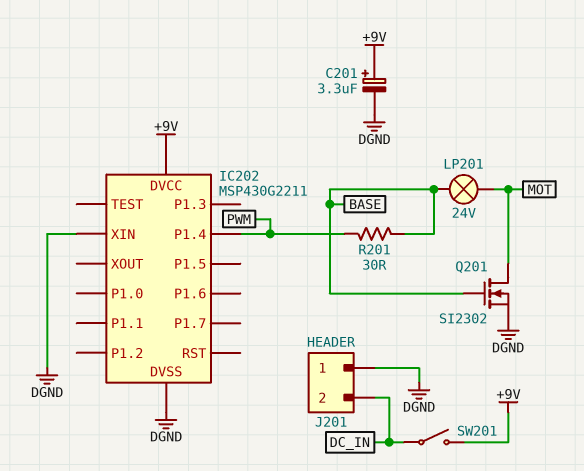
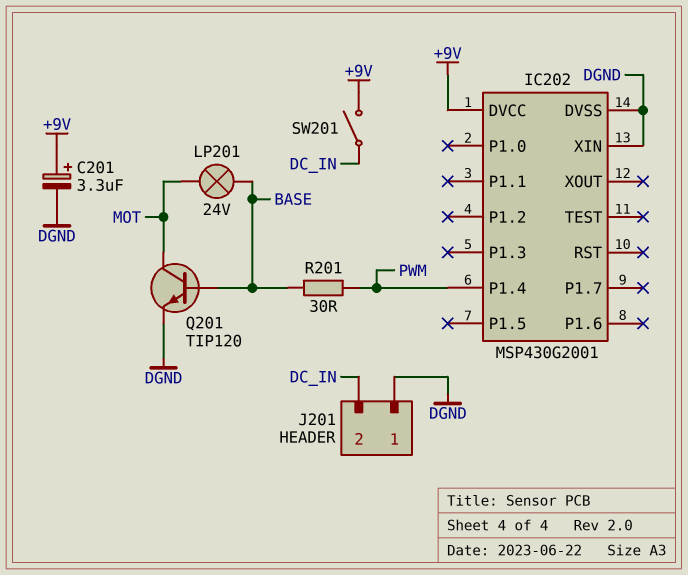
IC202: MSP430G2211 -> MSP430G2001
Q201: NMOS SI2302 (G BASE, D MOT, S DGND) -> NPN TIP120 (B BASE, C MOT, E DGND)

